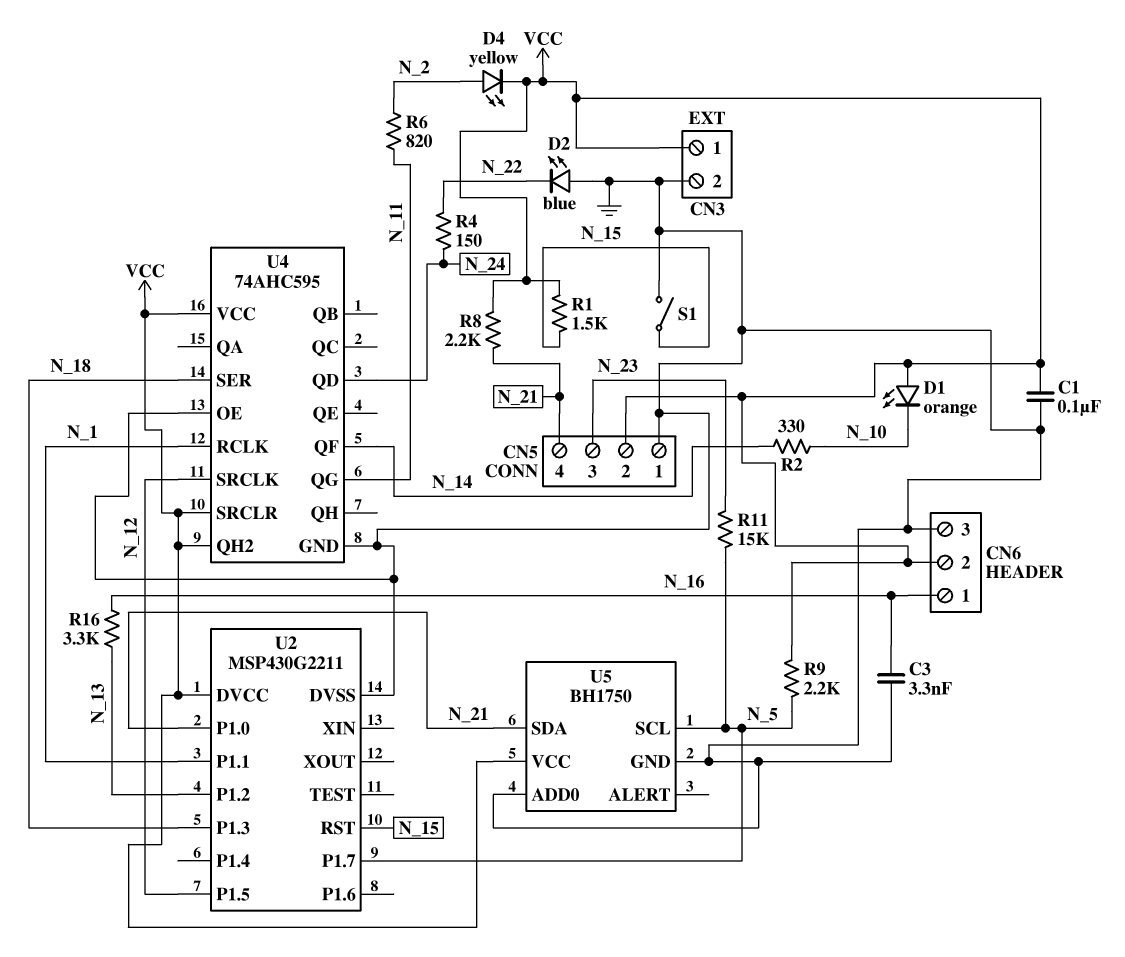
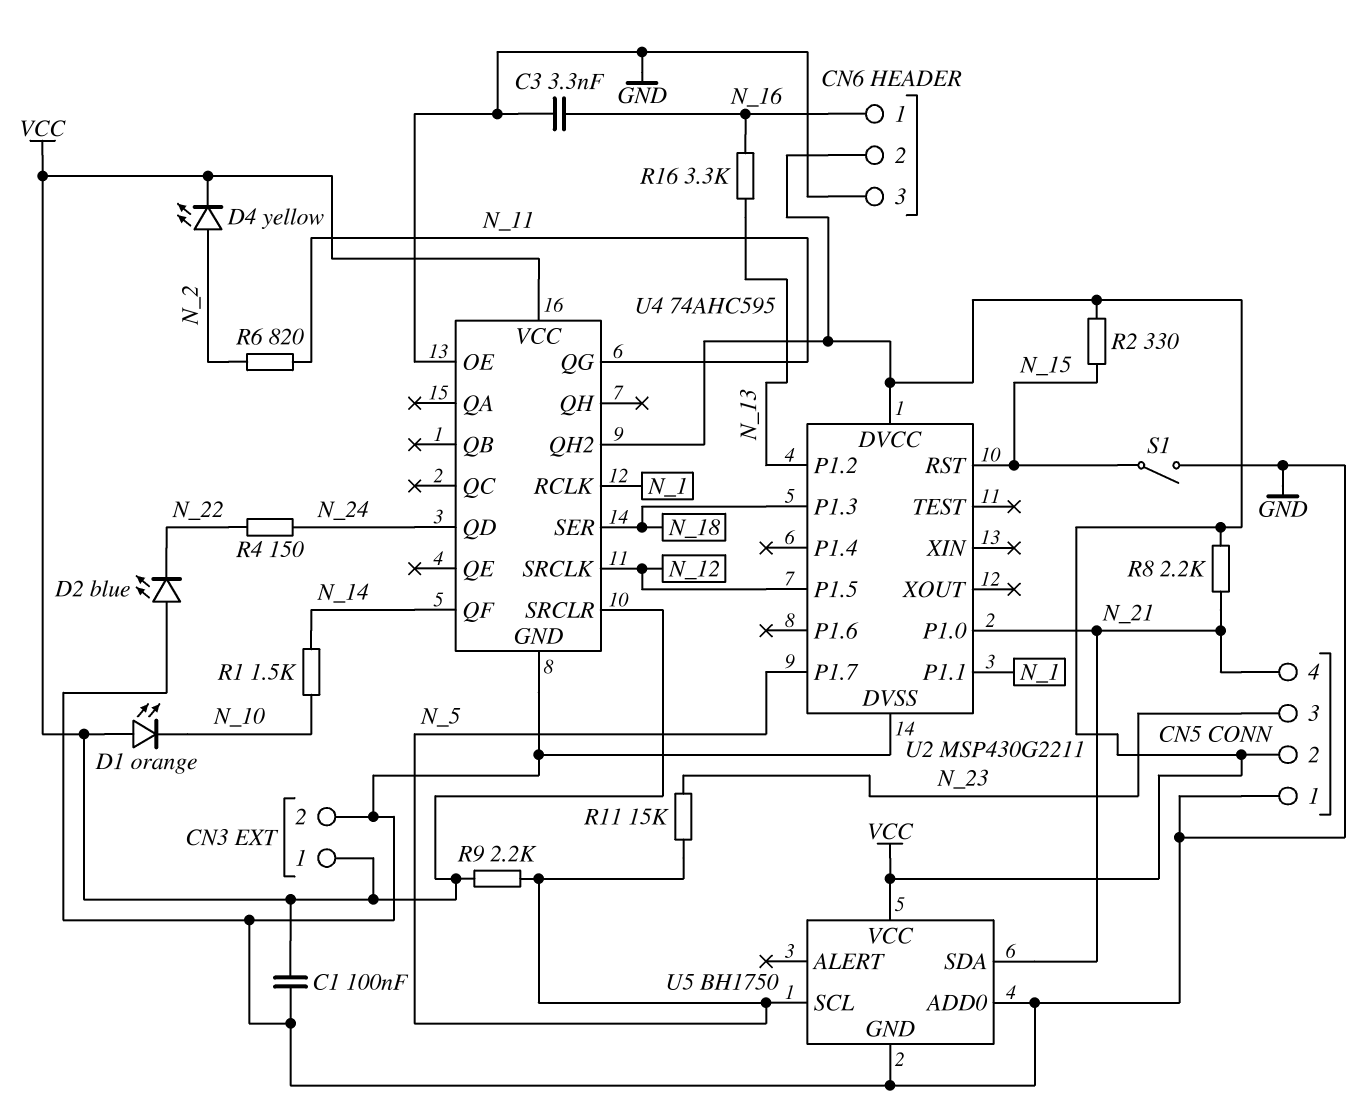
R1: 1.5k (N_15, VCC) -> 1.5k (N_10, N_14)
R2: 330 (N_10, N_14) -> 330 (N_15, VCC)

